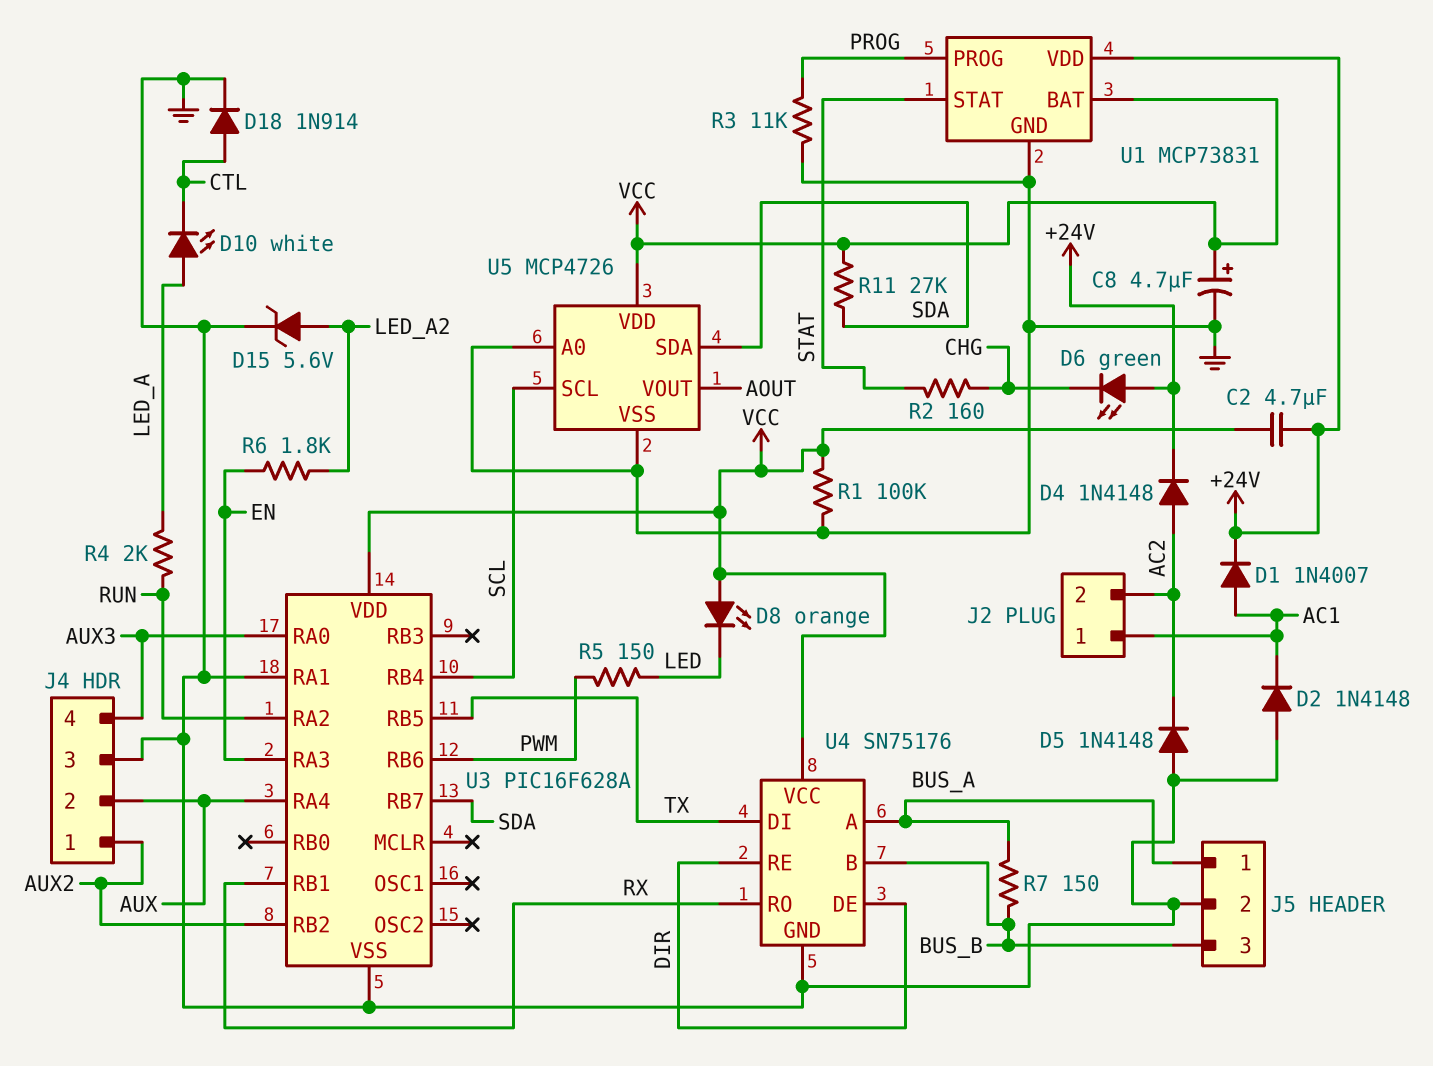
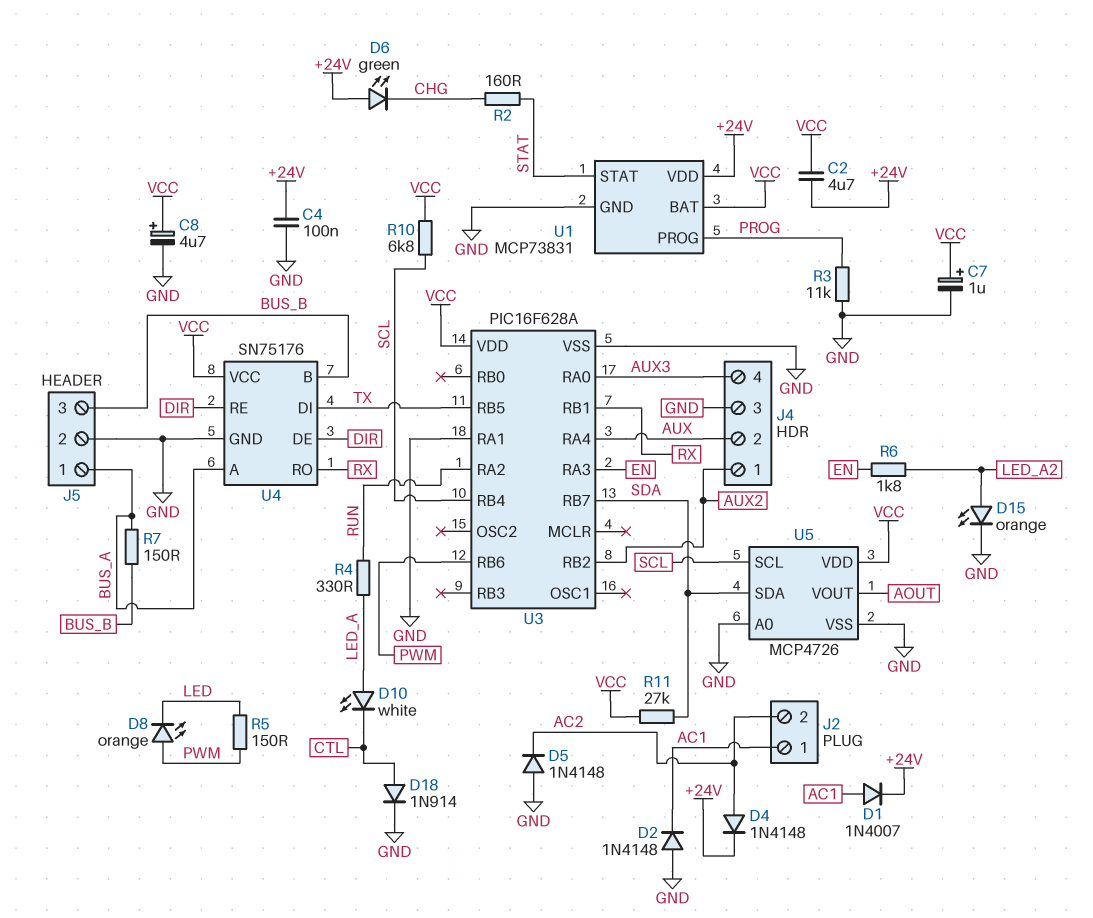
C4: none -> 100nF (+24V, GND)
C7: none -> 1uF (plus VCC, minus GND)
D8: LED orange (A VCC, K LED) -> LED orange (A PWM, K LED)
D15: zener 5.6V (A LED_A2, K GND) -> LED orange (A LED_A2, K GND)
R1: 100k (GND, VCC) -> none
R4: 2k (LED_A, RUN) -> 330 (LED_A, RUN)
R10: none -> 6.8k (SCL, VCC)

